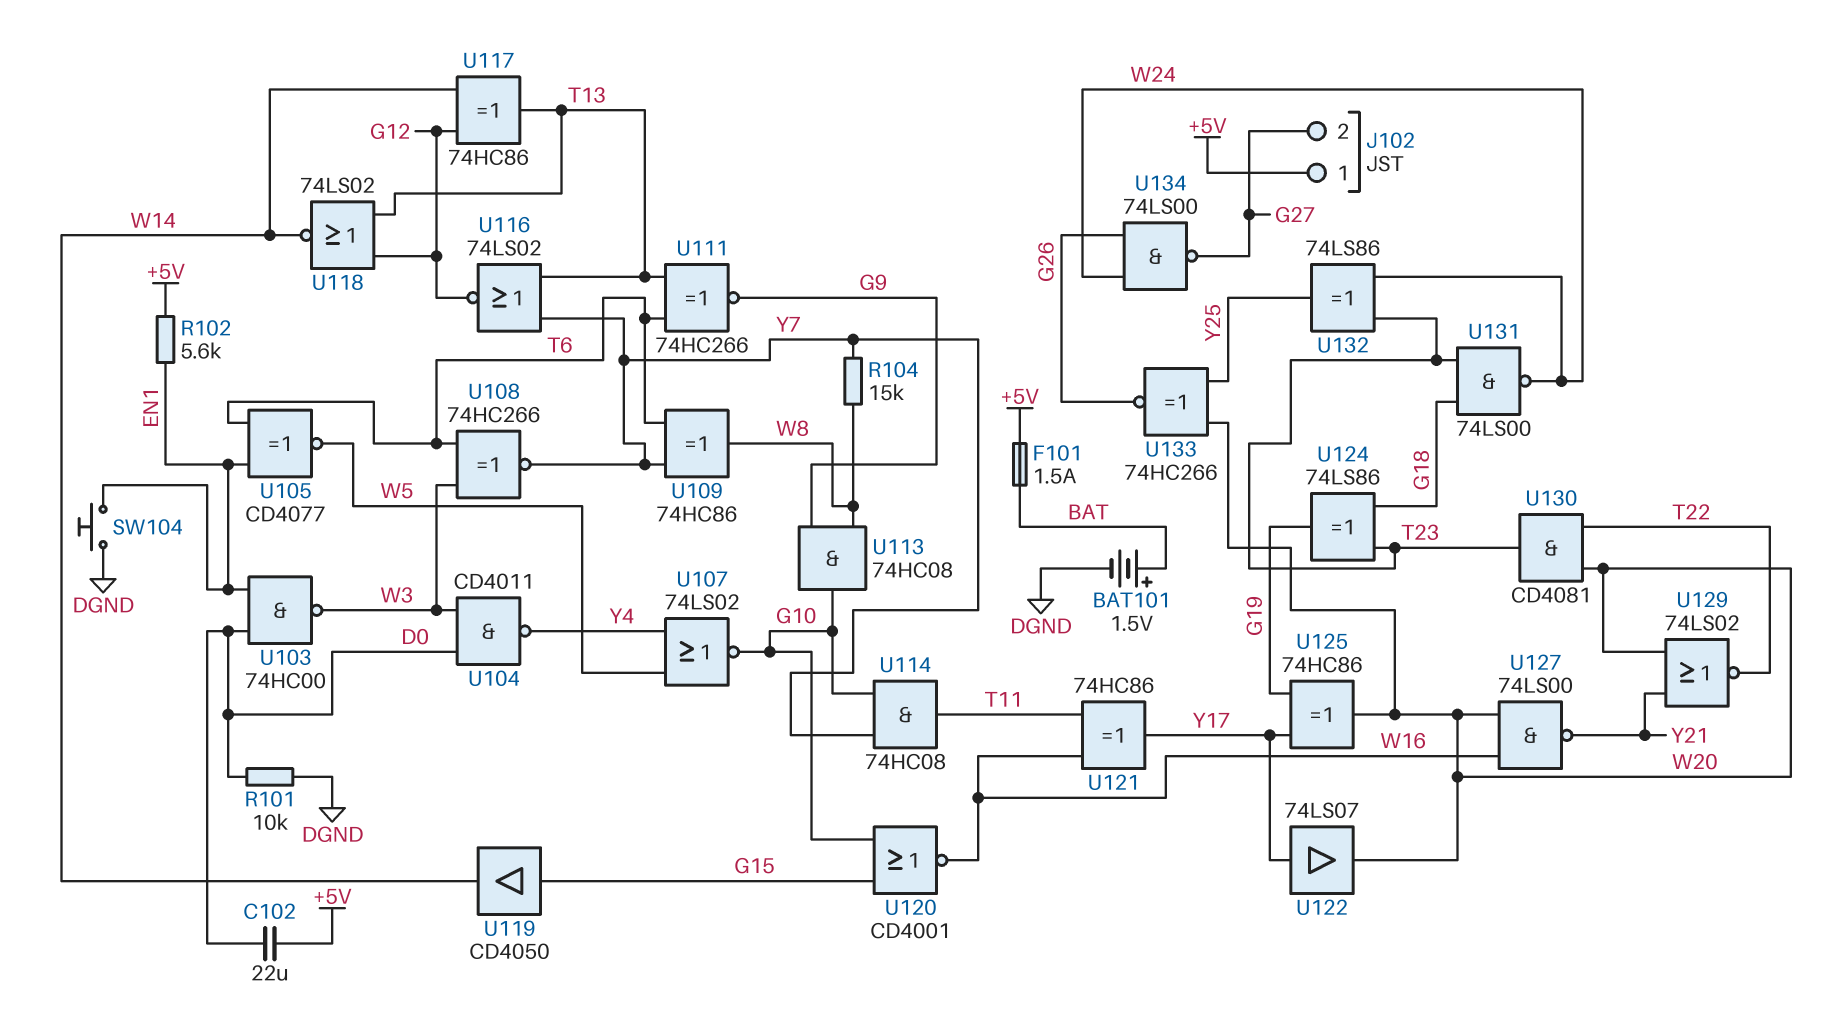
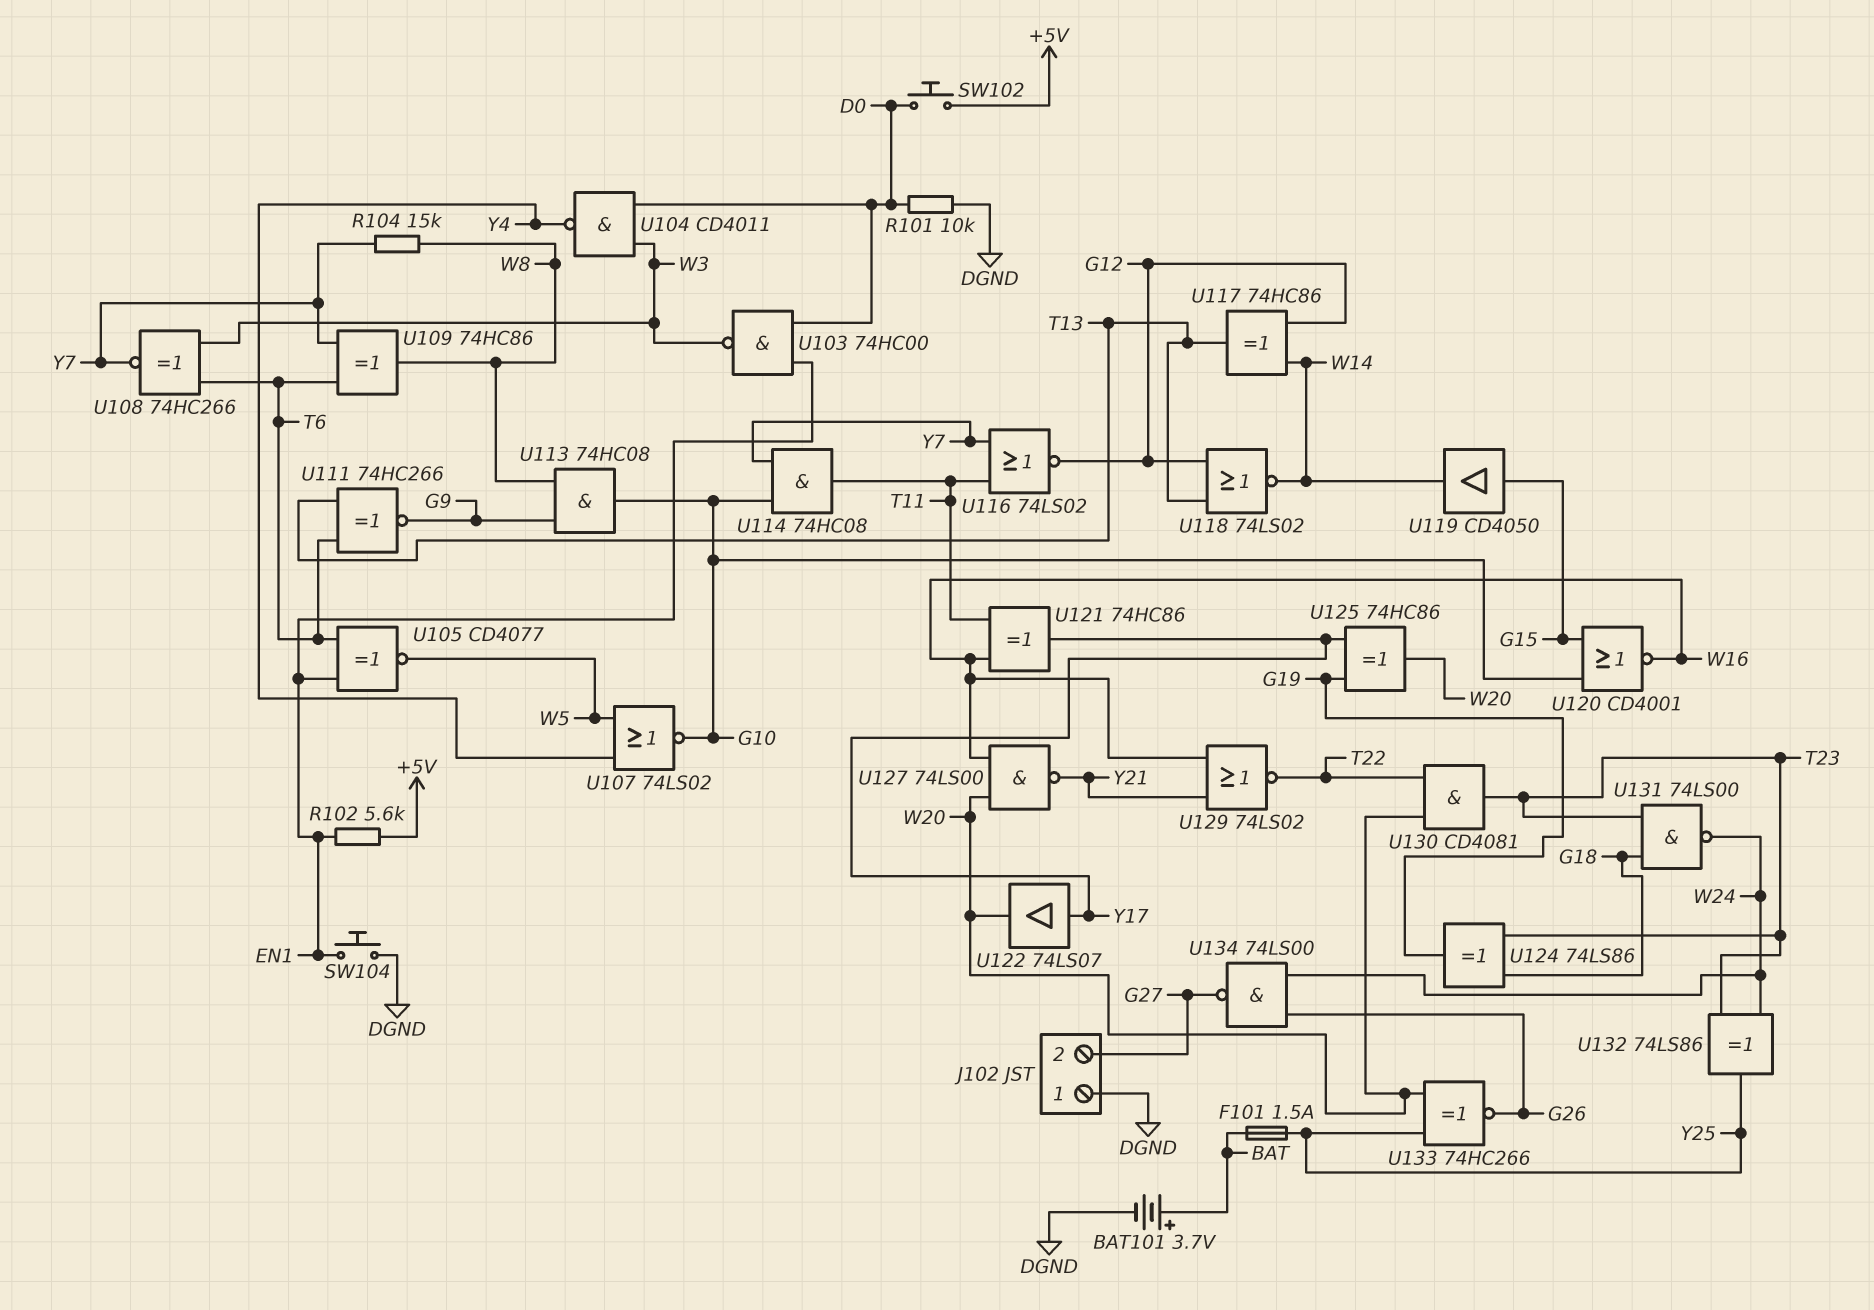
BAT101: 1.5V (plus BAT, minus DGND) -> 3.7V (plus BAT, minus DGND)
C102: 22uF (+5V, D0) -> none
F101: 1.5A (+5V, BAT) -> 1.5A (BAT, Y25)
J102 pin 1: +5V -> DGND
SW102: none -> button (+5V, D0)
U116: NOR 74LS02 (in T13, in Y7, out G12) -> NOR 74LS02 (in T11, in Y7, out G12)
U129: NOR 74LS02 (in W20, in Y21, out T22) -> NOR 74LS02 (in W16, in Y21, out T22)

